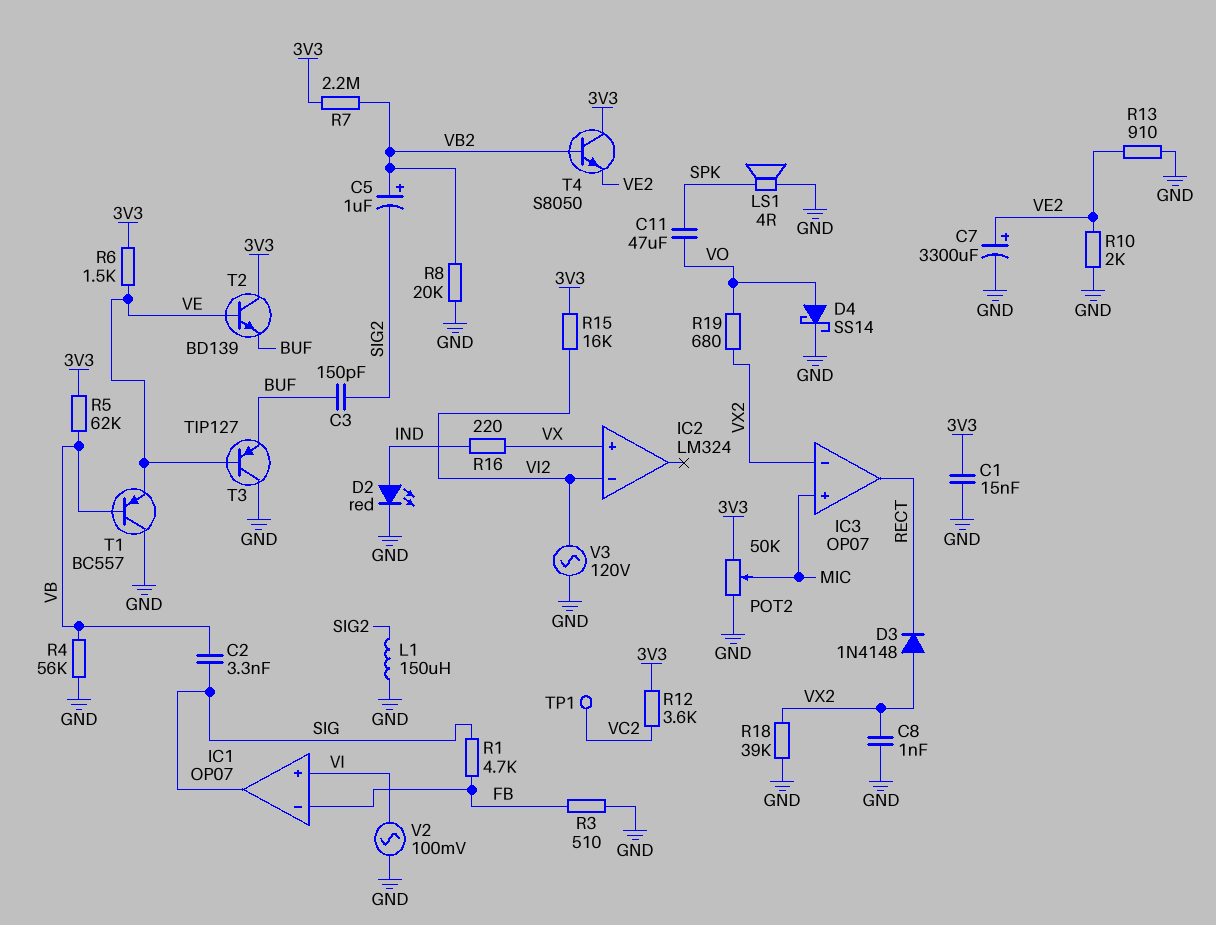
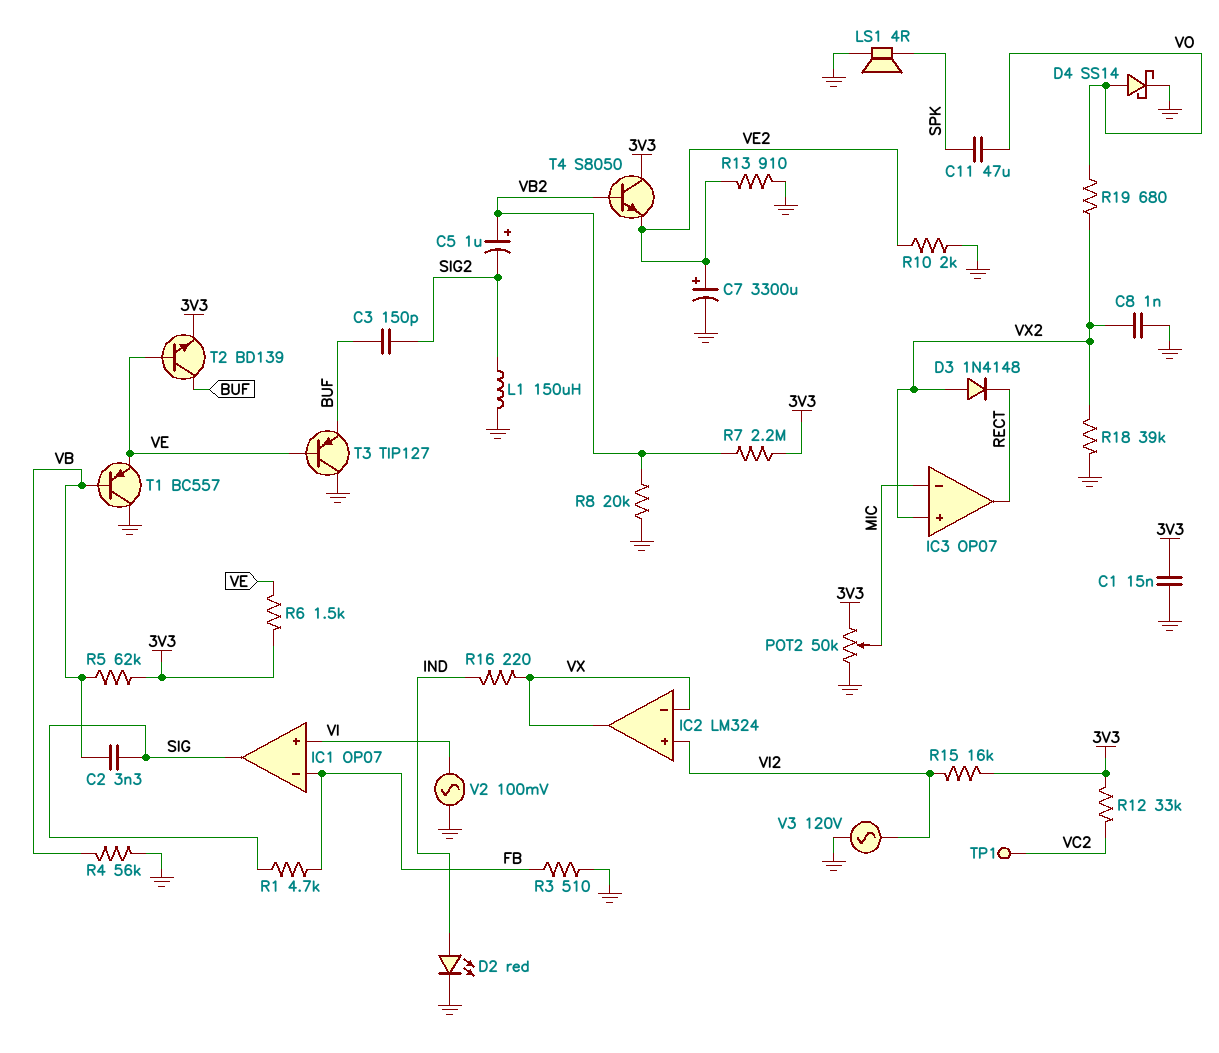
IC2 pin in+: VX -> VI2
IC2 pin in-: VI2 -> VX
IC2 pin out: none -> VX
IC3 pin in+: MIC -> VX2
IC3 pin in-: VX2 -> MIC
R12: 3.6k (3V3, VC2) -> 33k (3V3, VC2)
T2: NPN BD139 (B VE, C 3V3, E BUF) -> NPN BD139 (B VE, C BUF, E 3V3)

